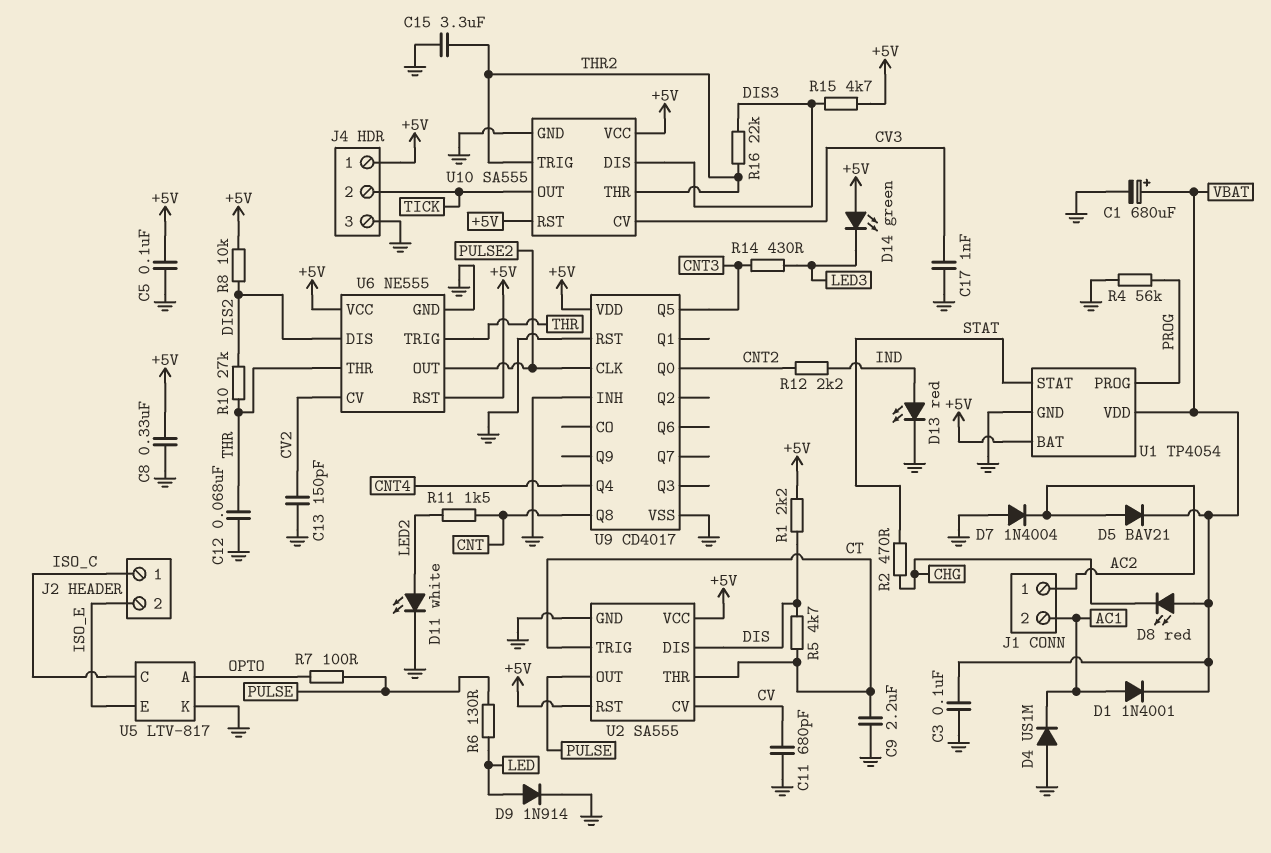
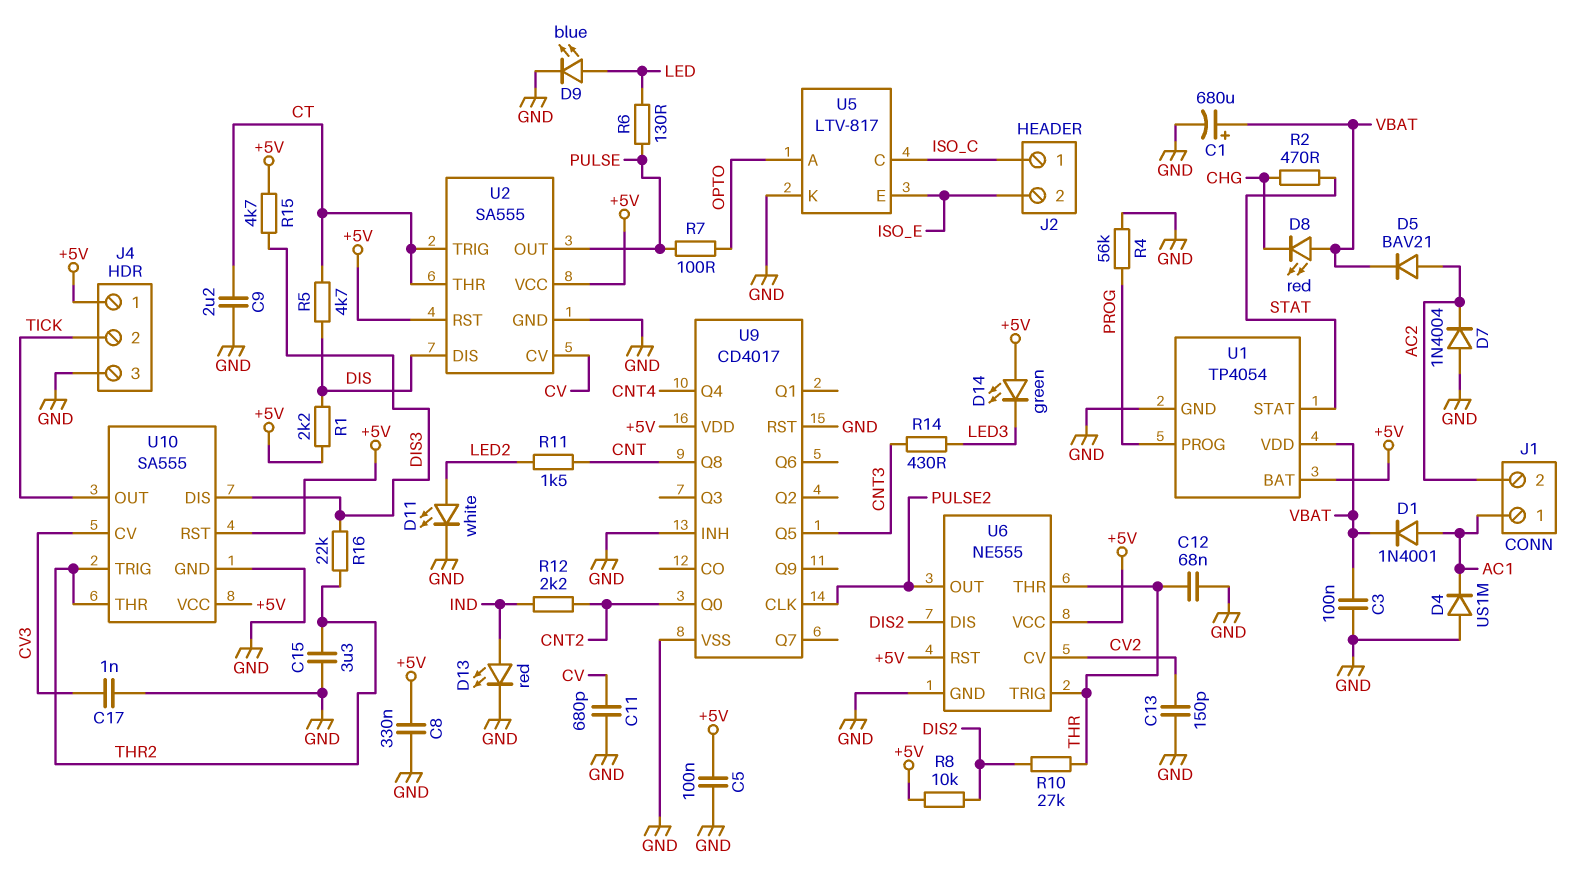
D9: diode 1N914 (A LED, K GND) -> LED blue (A LED, K GND)
J1 pin 1: AC2 -> AC1
J1 pin 2: AC1 -> AC2

